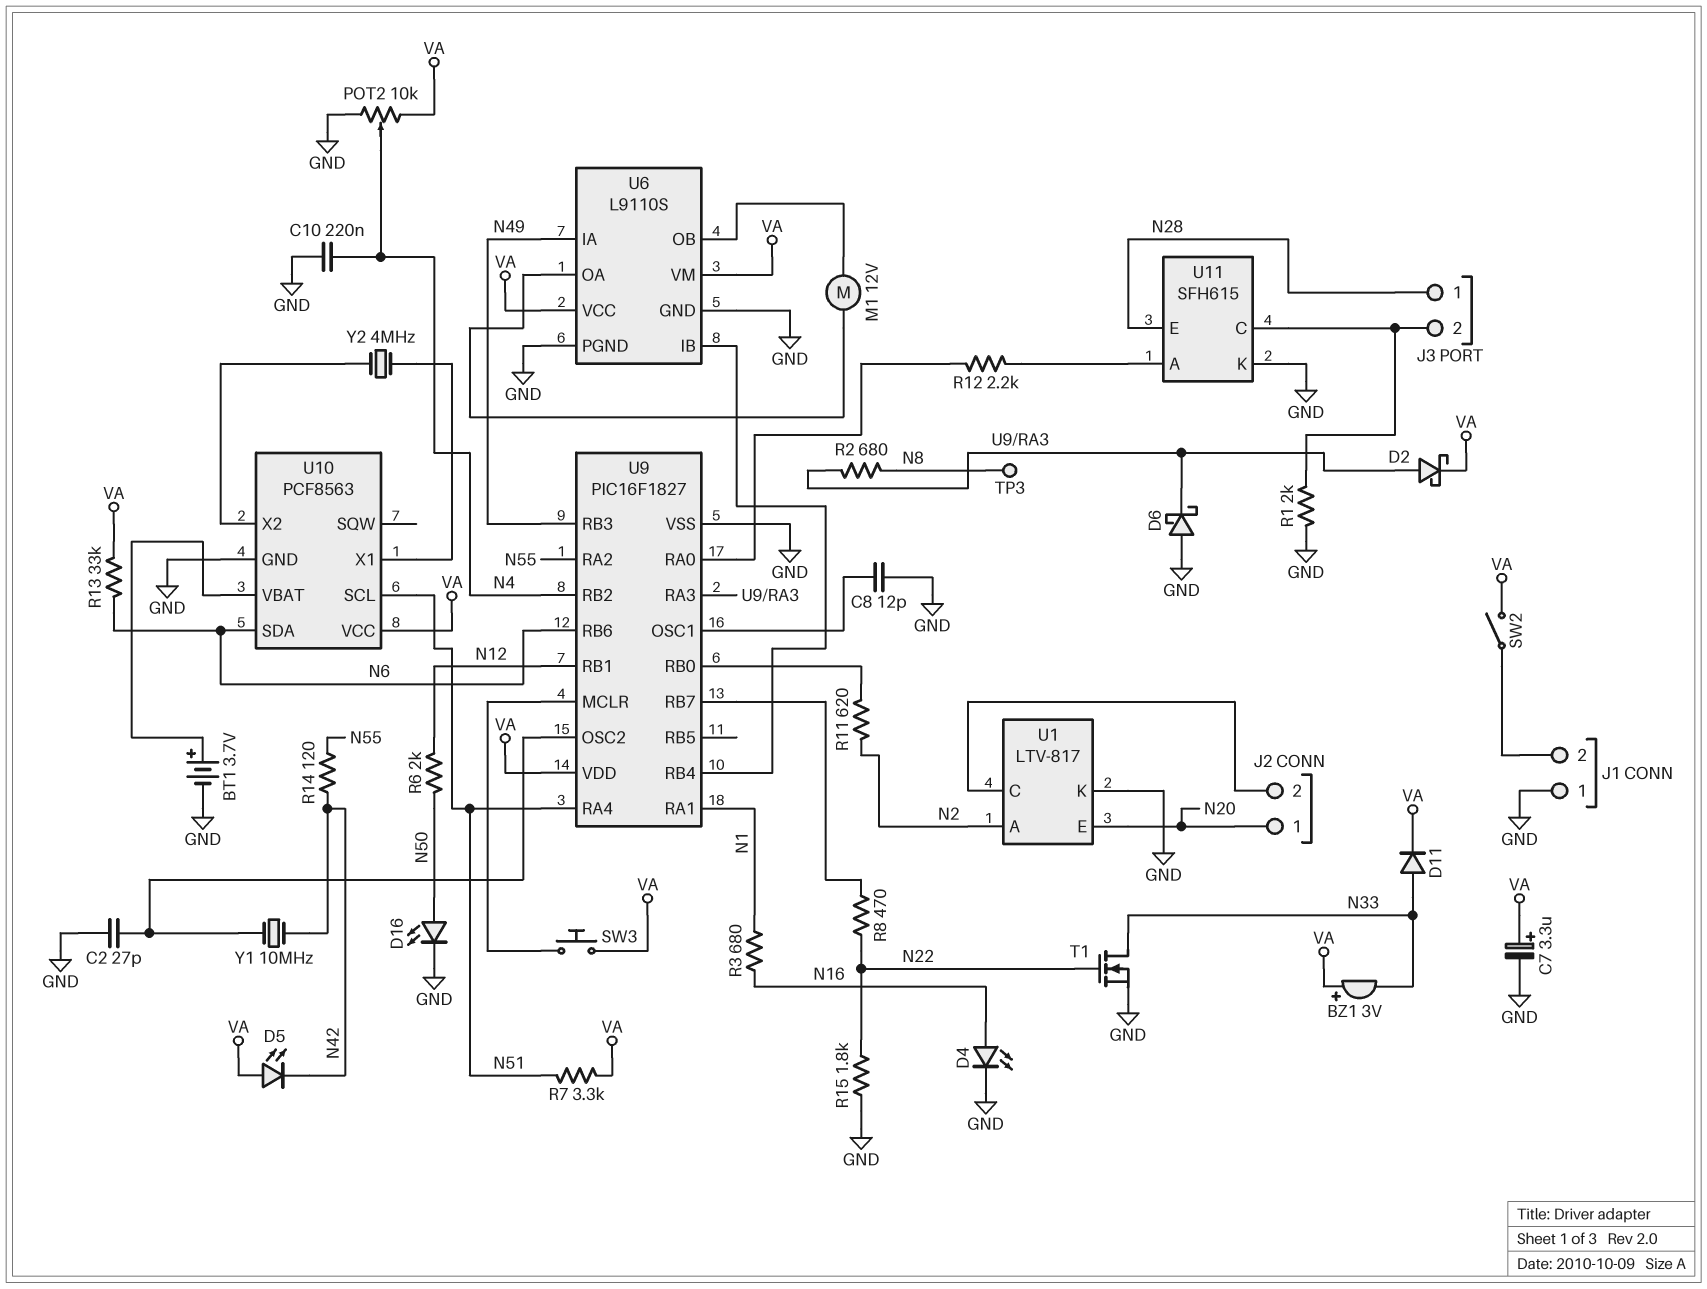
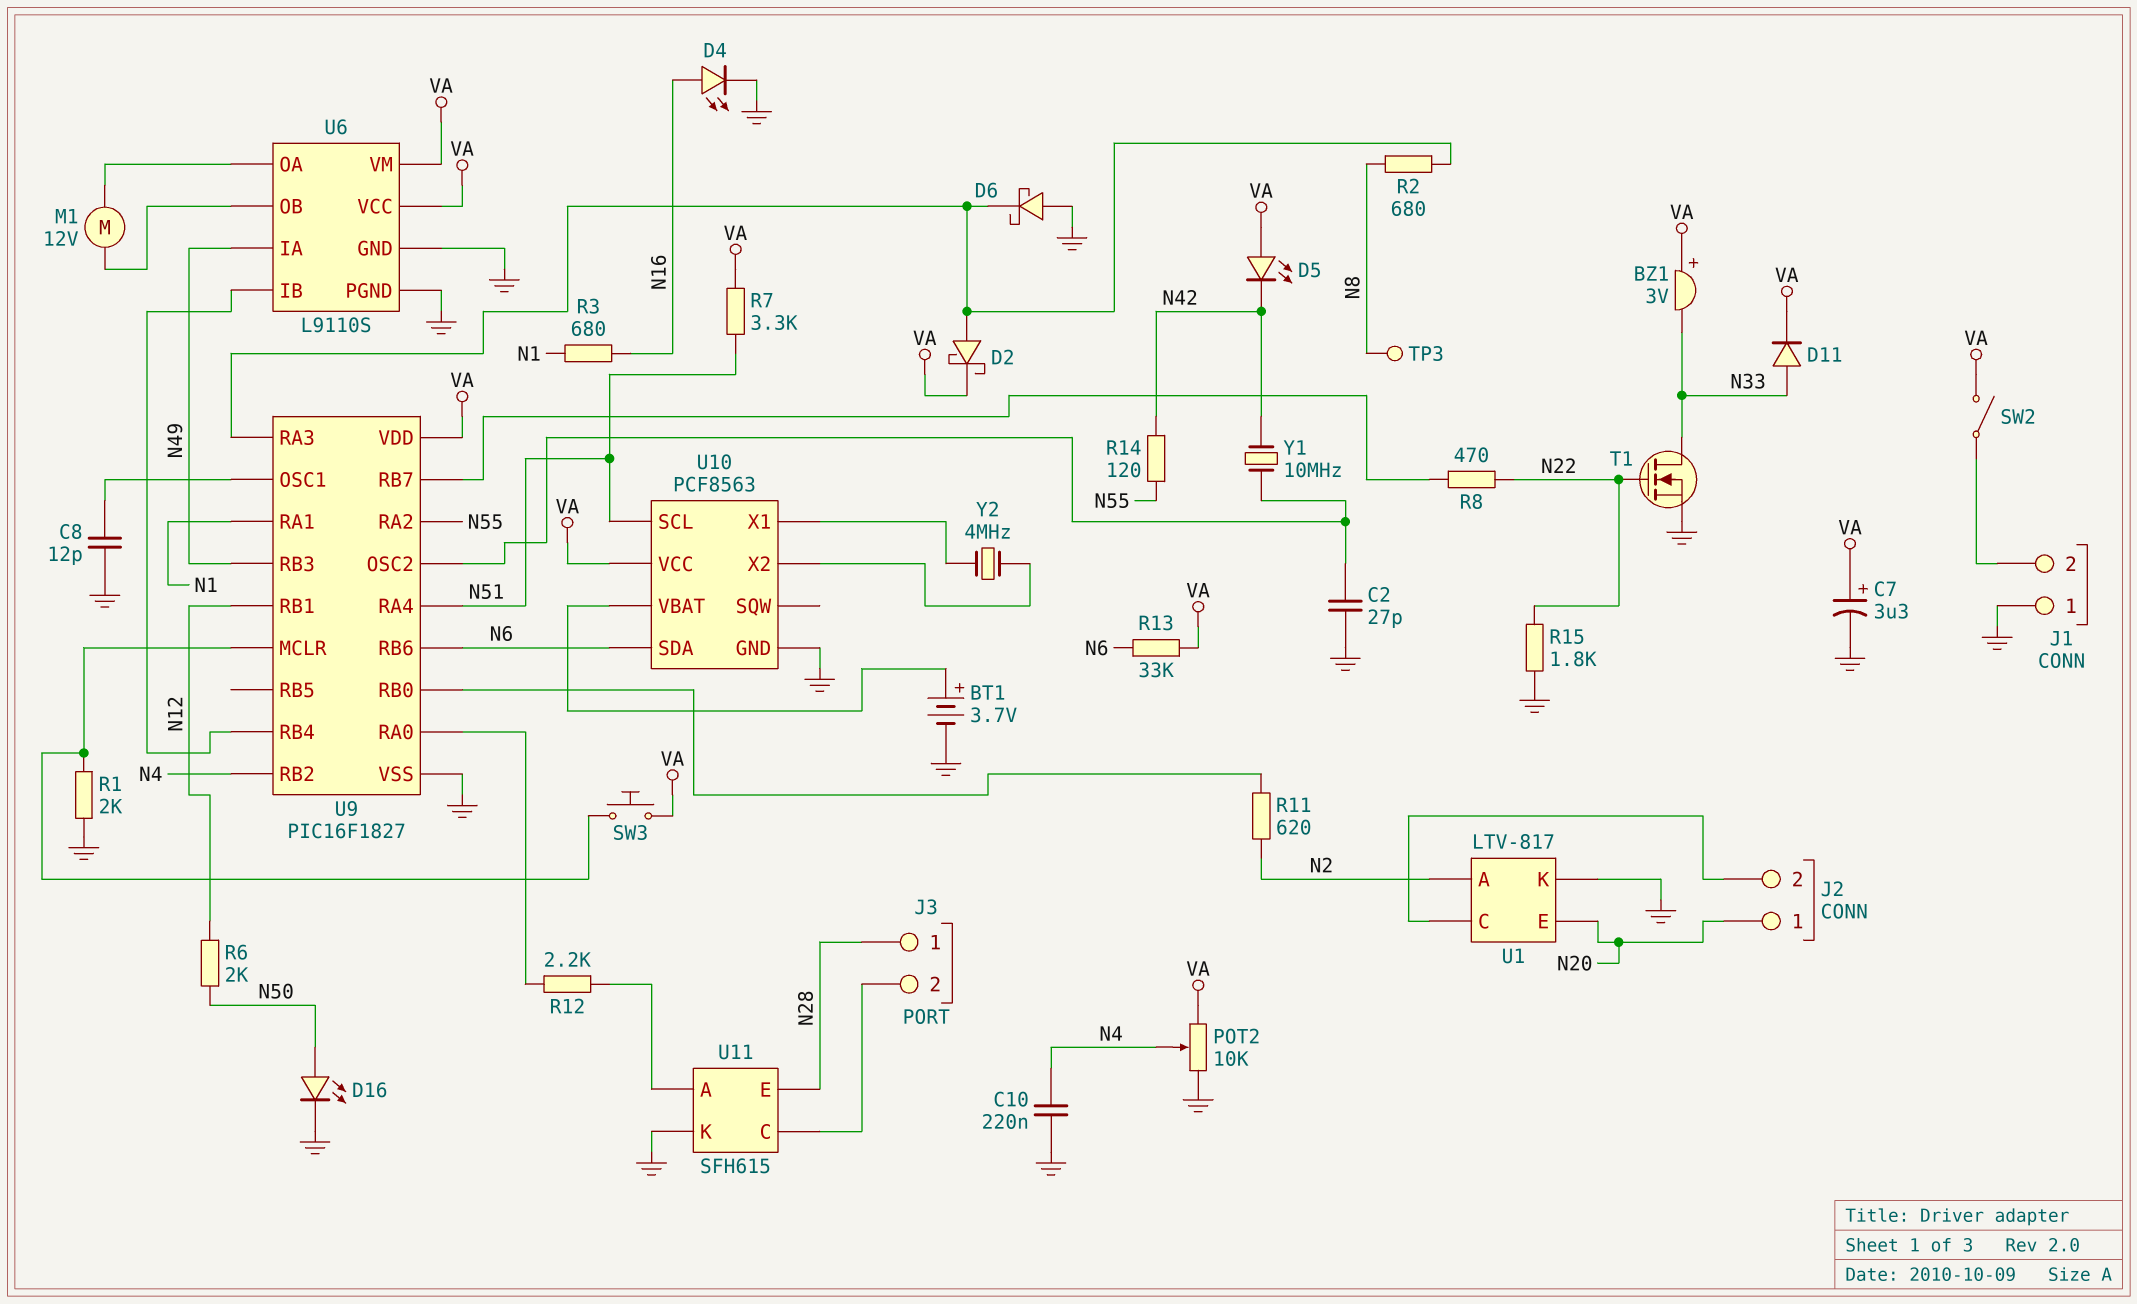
R1: 2k (GND, J3/2) -> 2k (GND, U9/MCLR)

